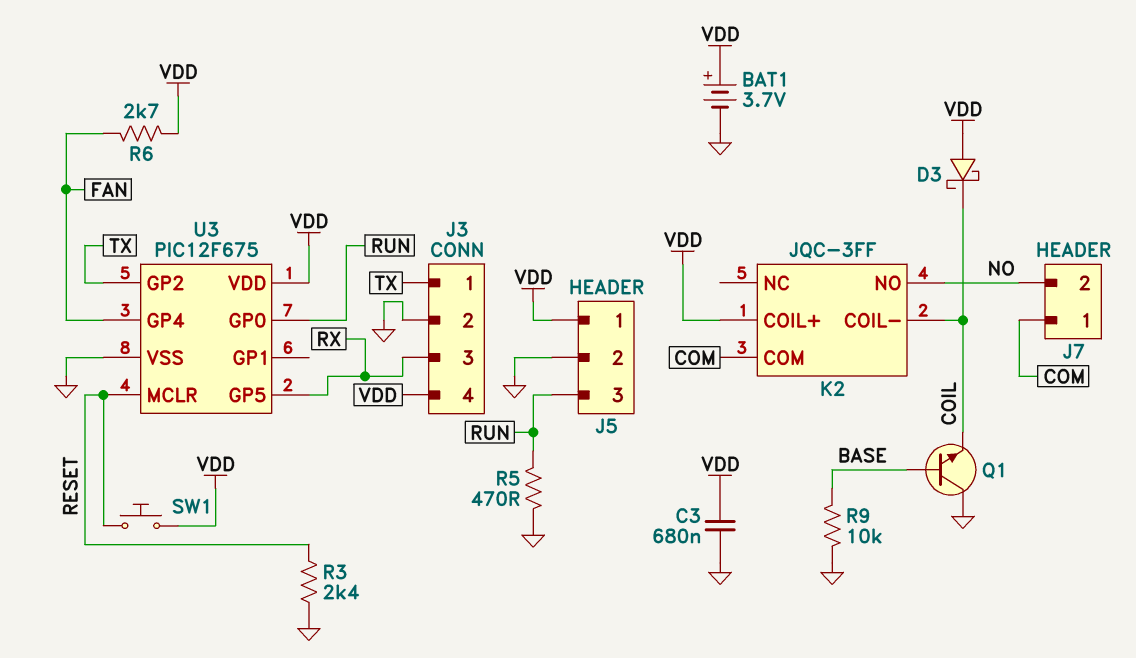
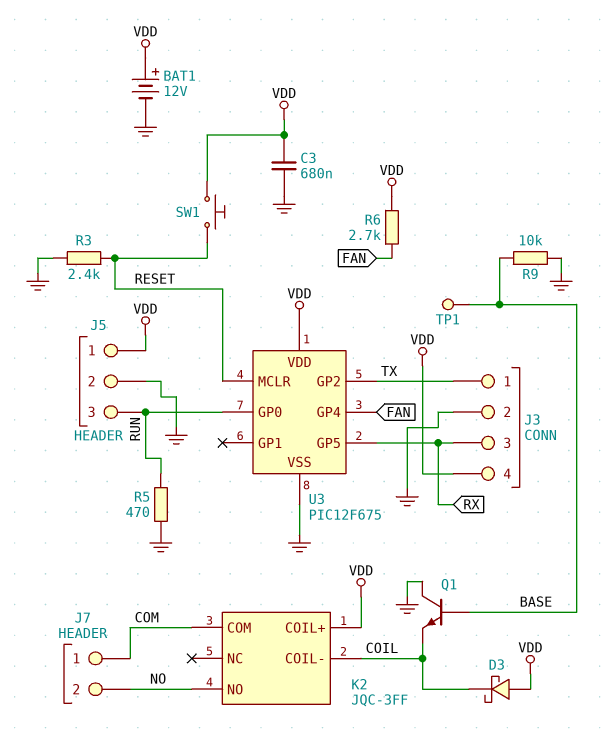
BAT1: 3.7V (plus VDD, minus GND) -> 12V (plus VDD, minus GND)
TP1: none -> test point (BASE)

